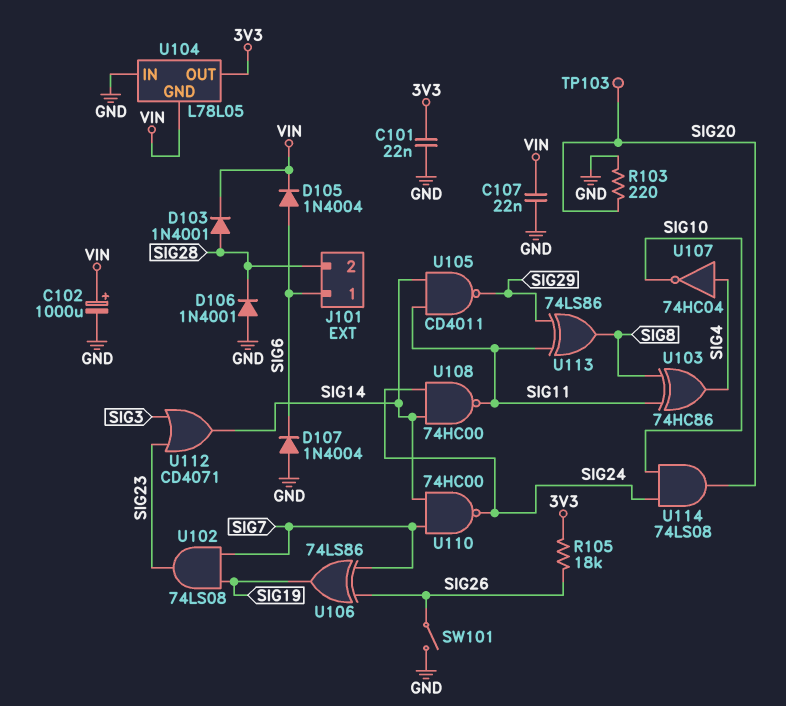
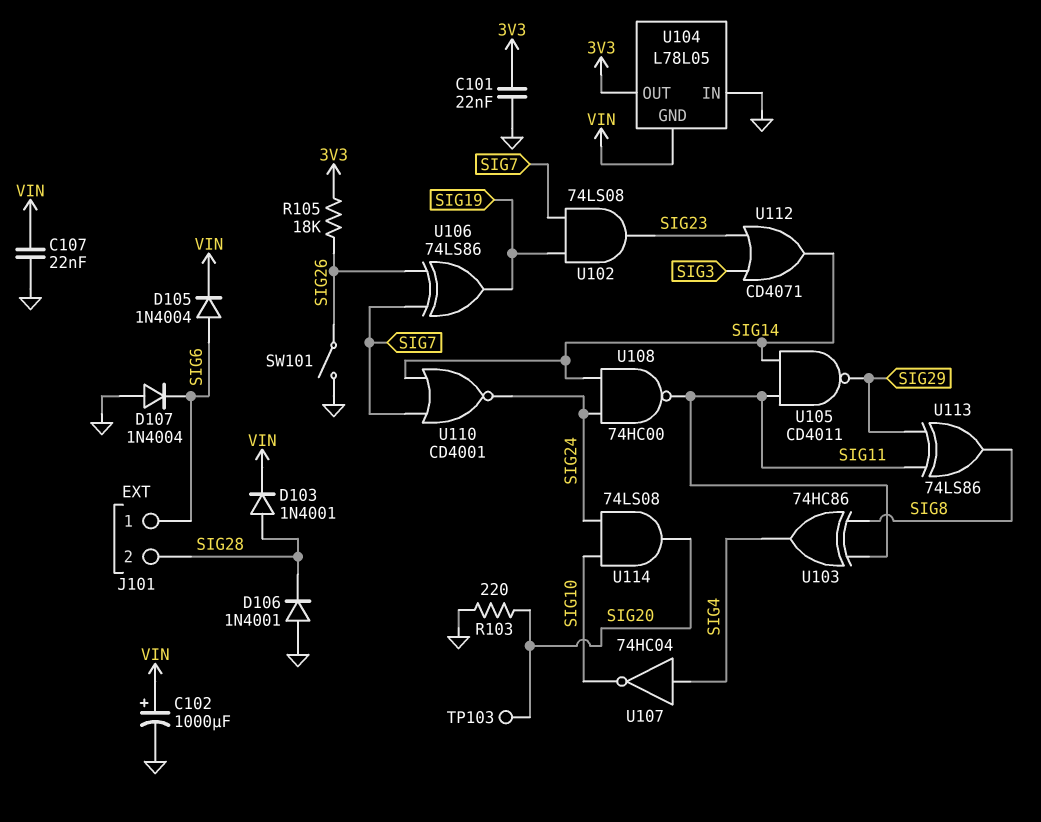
U110: NAND 74HC00 (in SIG7, in SIG14, out SIG24) -> NOR CD4001 (in SIG7, in SIG14, out SIG24)

